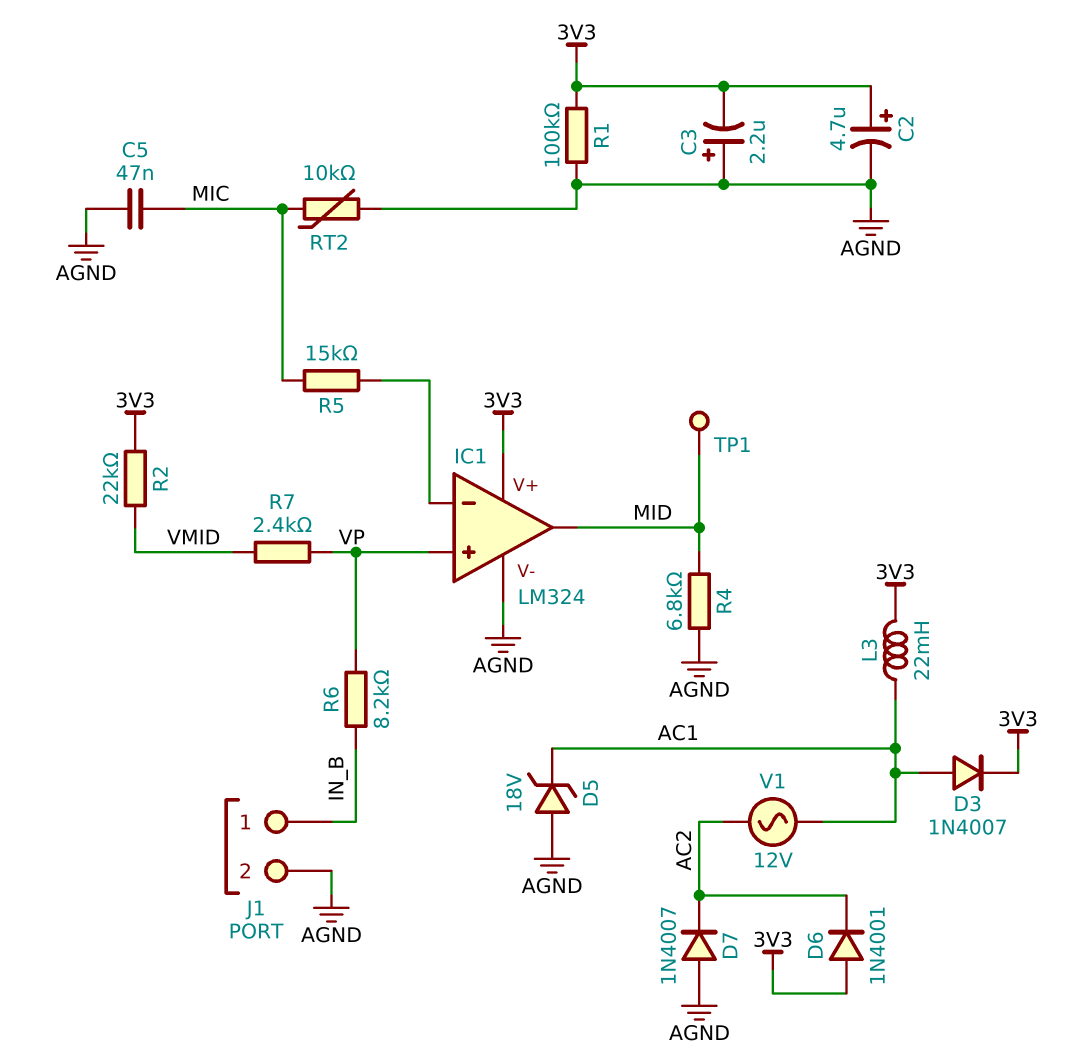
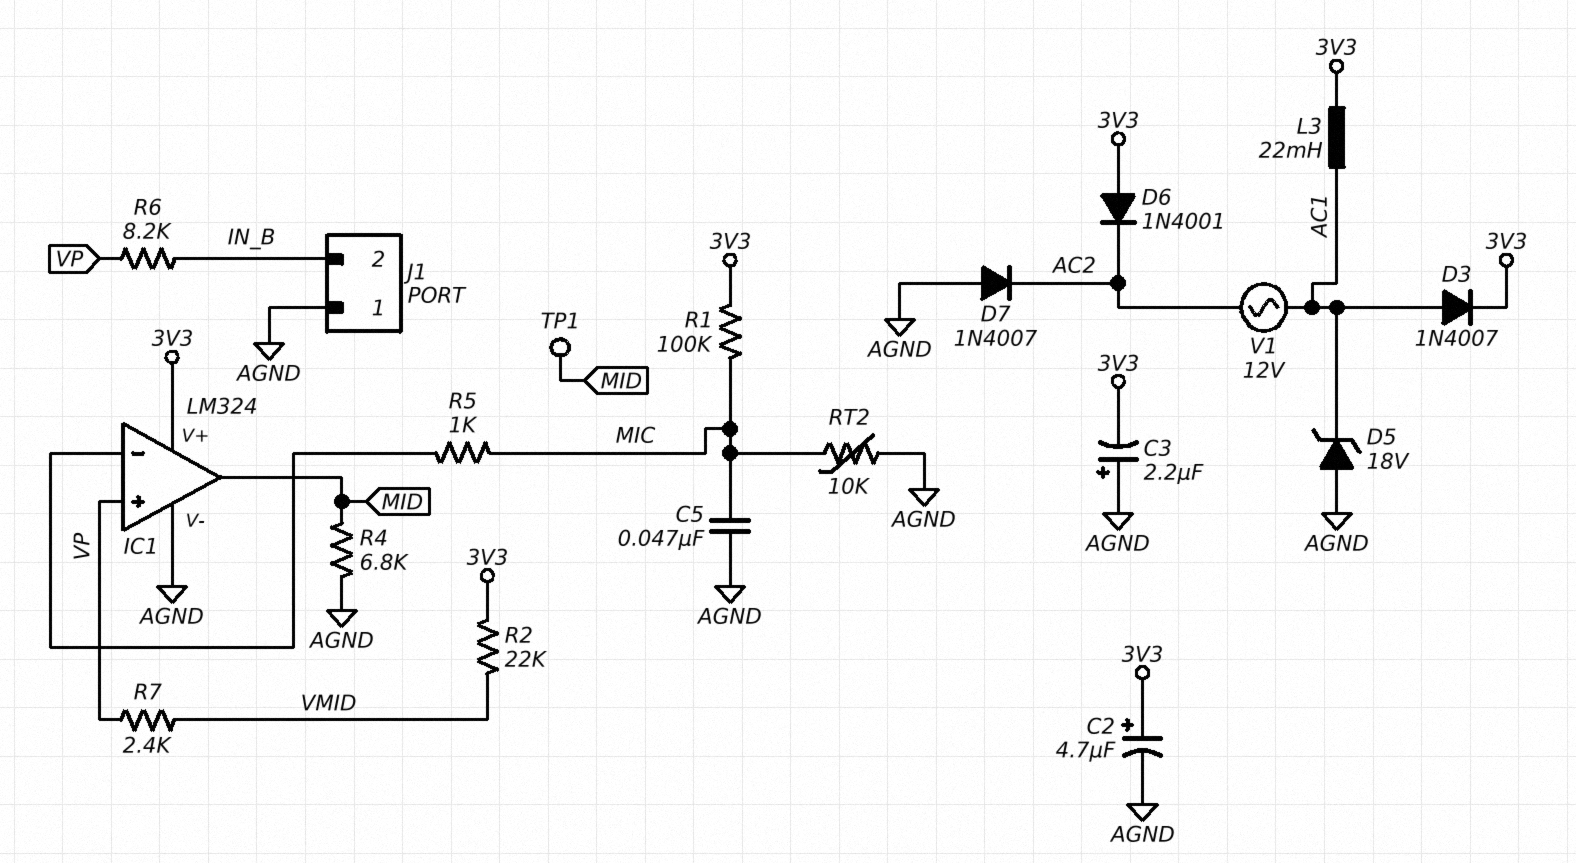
J1 pin 1: IN_B -> AGND
J1 pin 2: AGND -> IN_B
R1: 100k (3V3, AGND) -> 100k (3V3, MIC)
R5: 15k (IC1/in-, MIC) -> 1k (IC1/in-, MIC)

